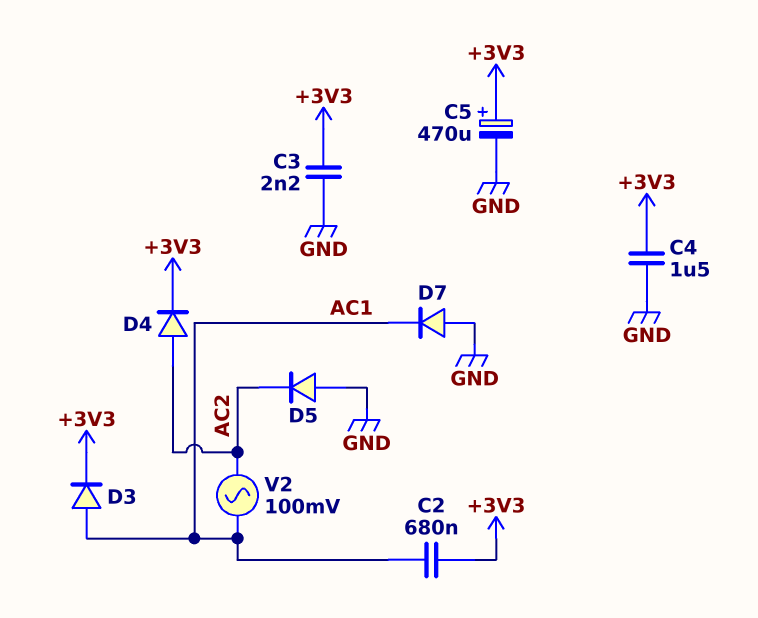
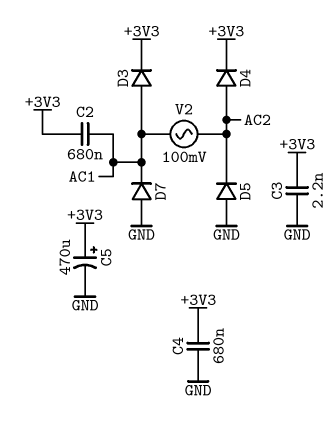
C4: 1.5uF (+3V3, GND) -> 680nF (+3V3, GND)

